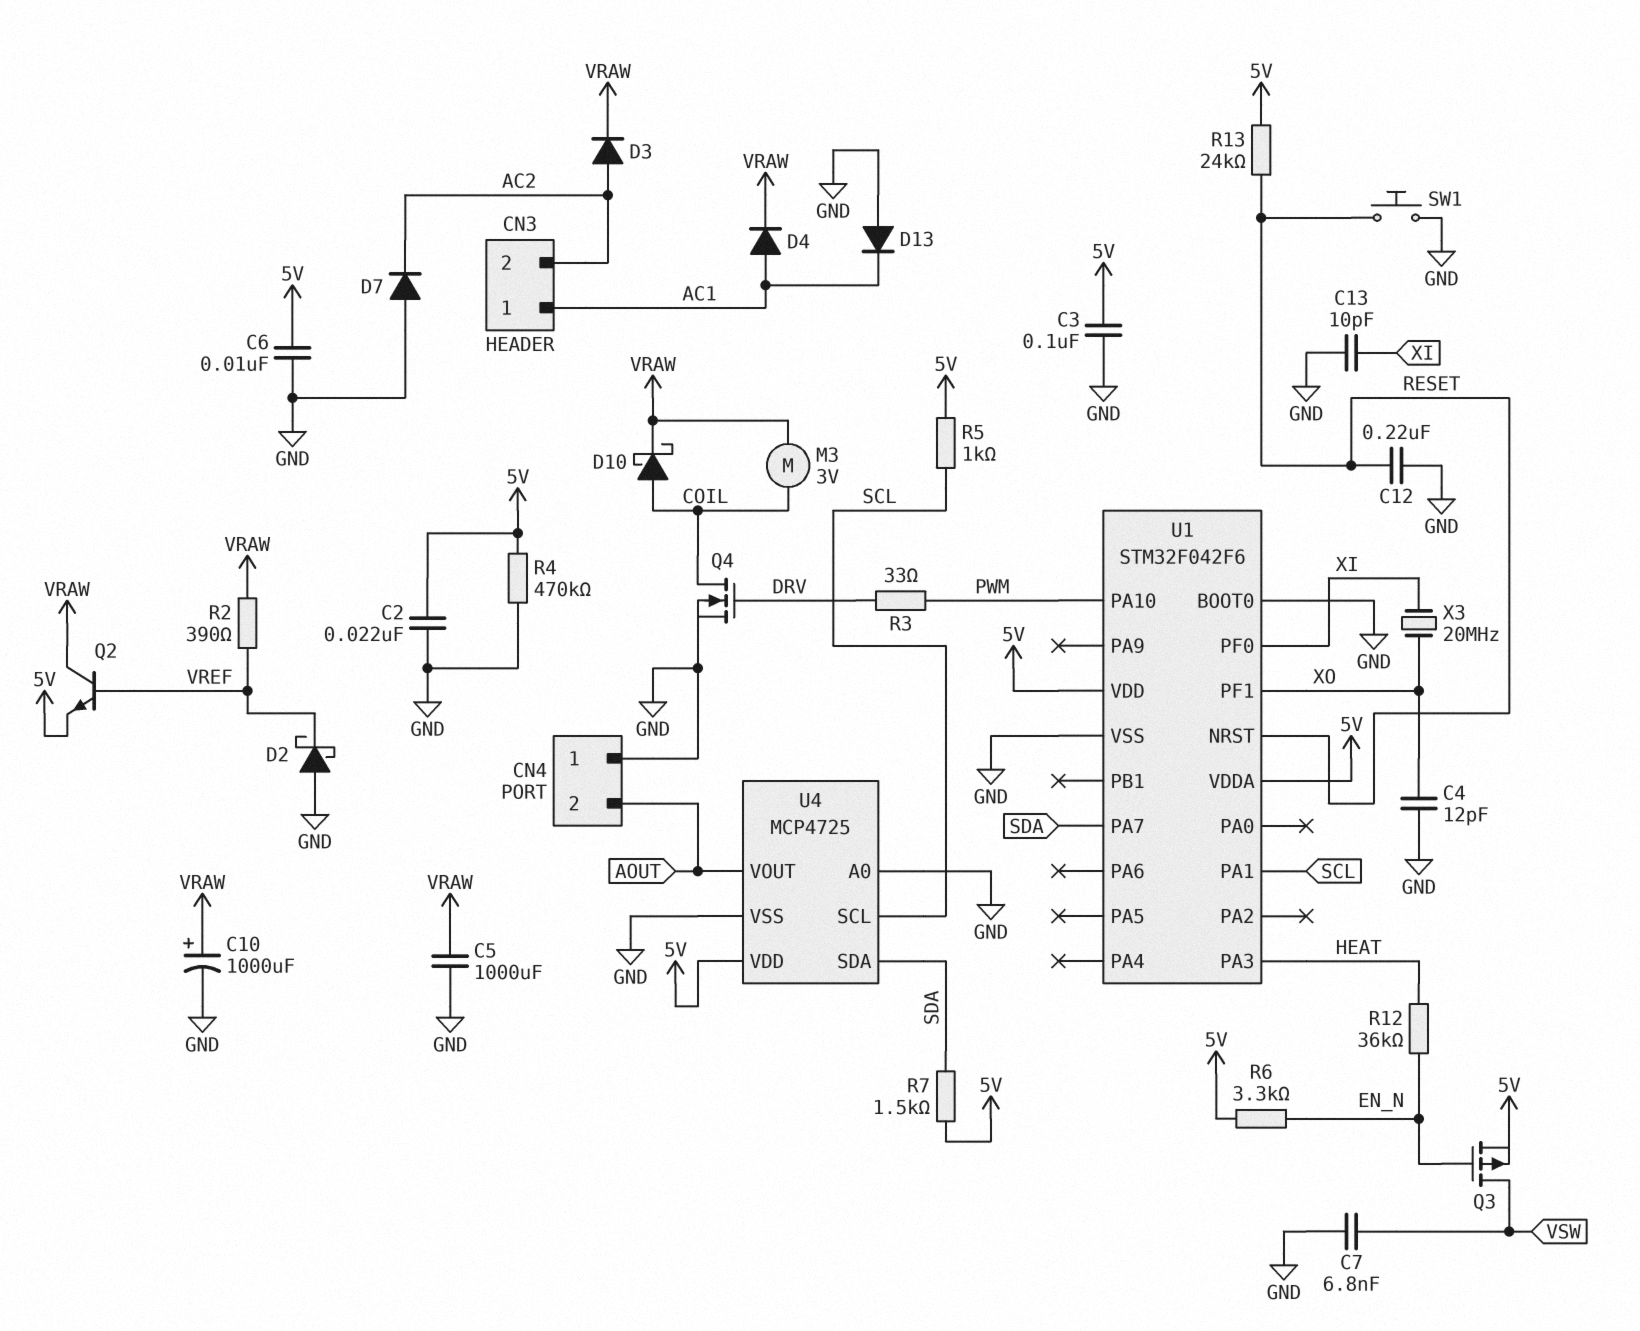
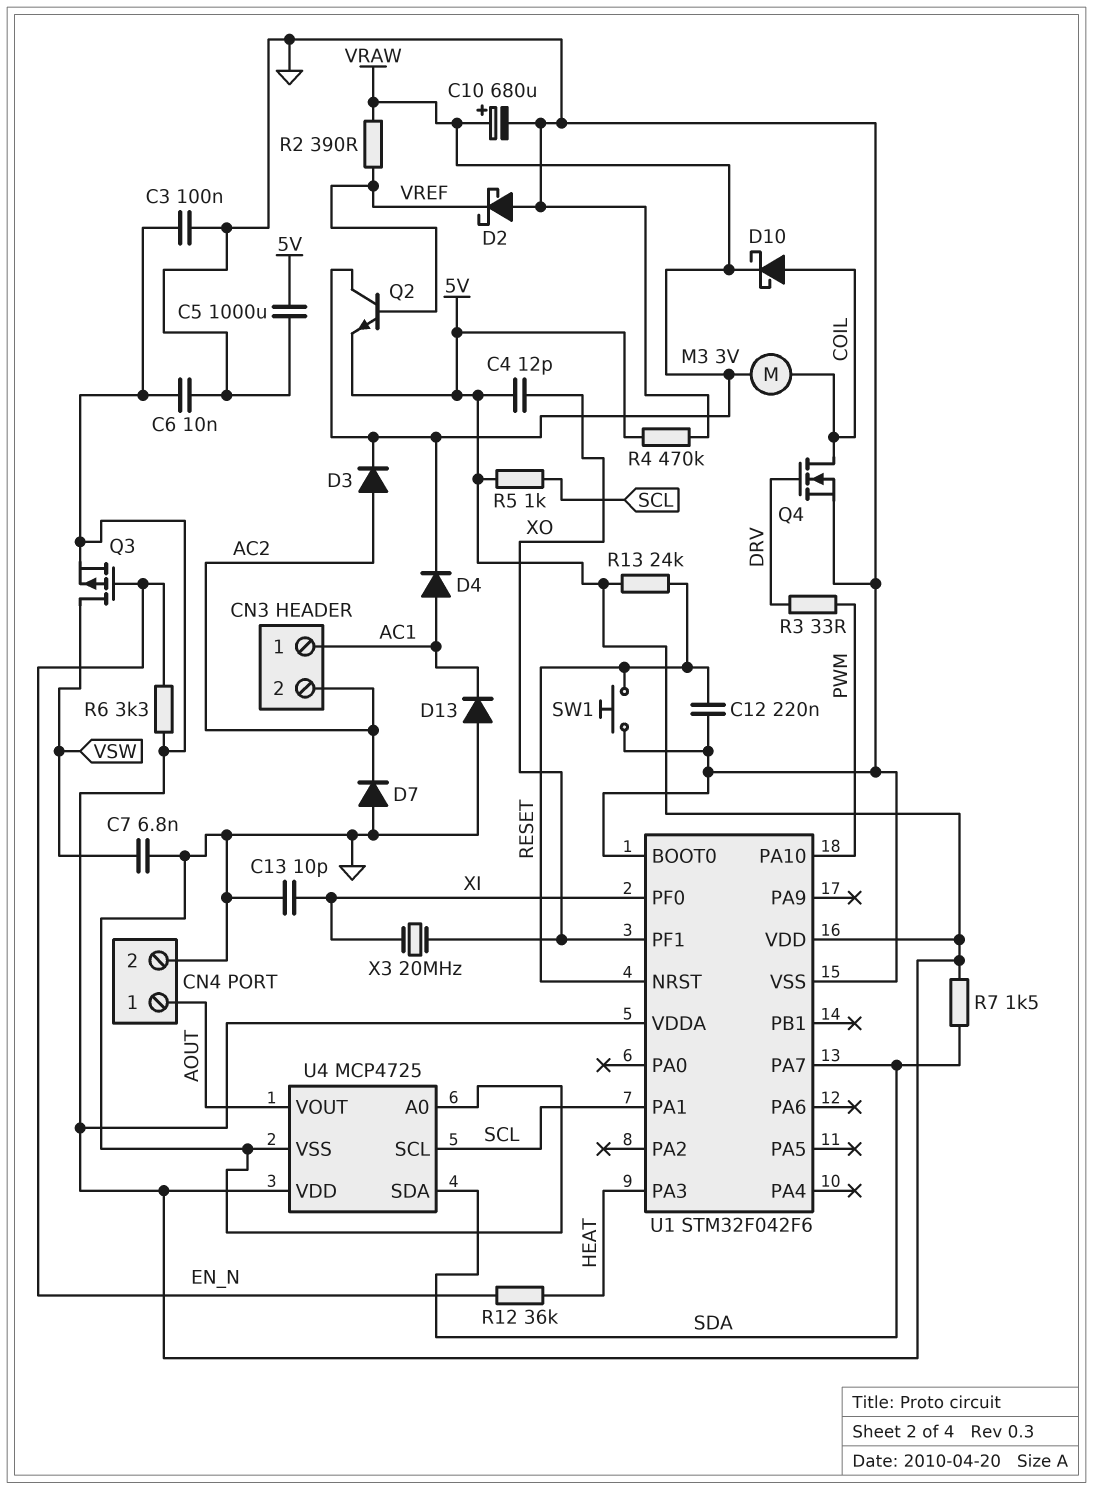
C2: 22nF (5V, GND) -> none
C4: 12pF (GND, XO) -> 12pF (5V, XO)
C5: 1000uF (GND, VRAW) -> 1000uF (5V, GND)
C10: 1000uF (plus VRAW, minus GND) -> 680uF (plus VRAW, minus GND)
CN4 pin 1: GND -> AOUT
CN4 pin 2: AOUT -> GND

